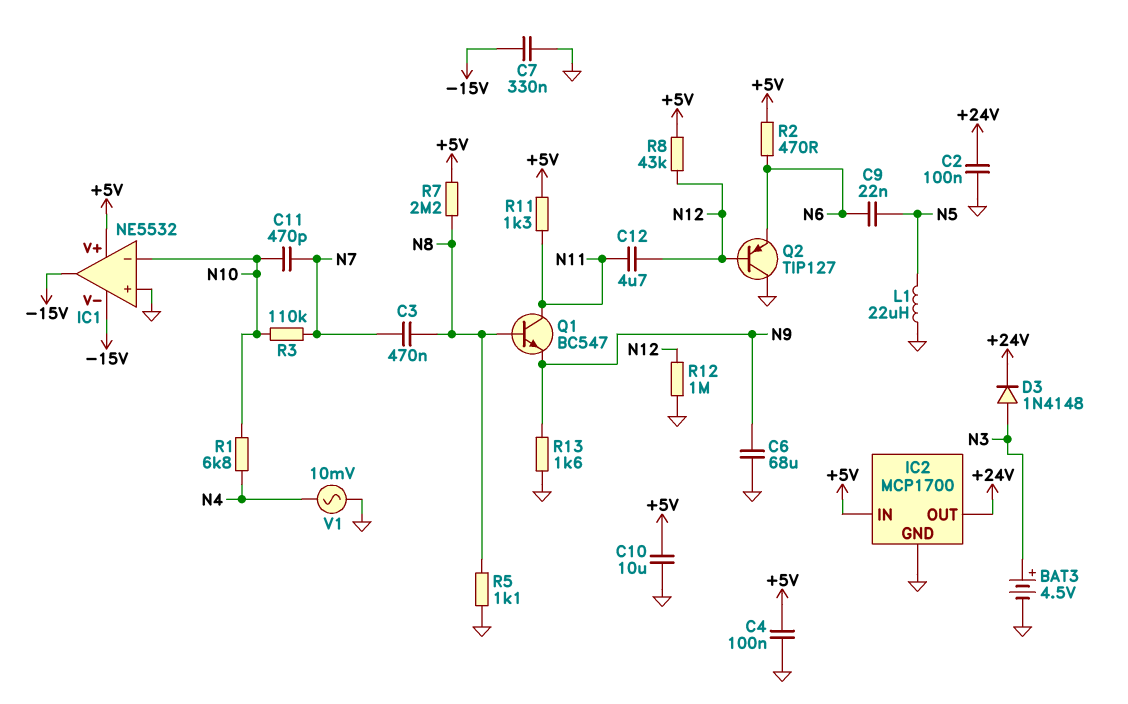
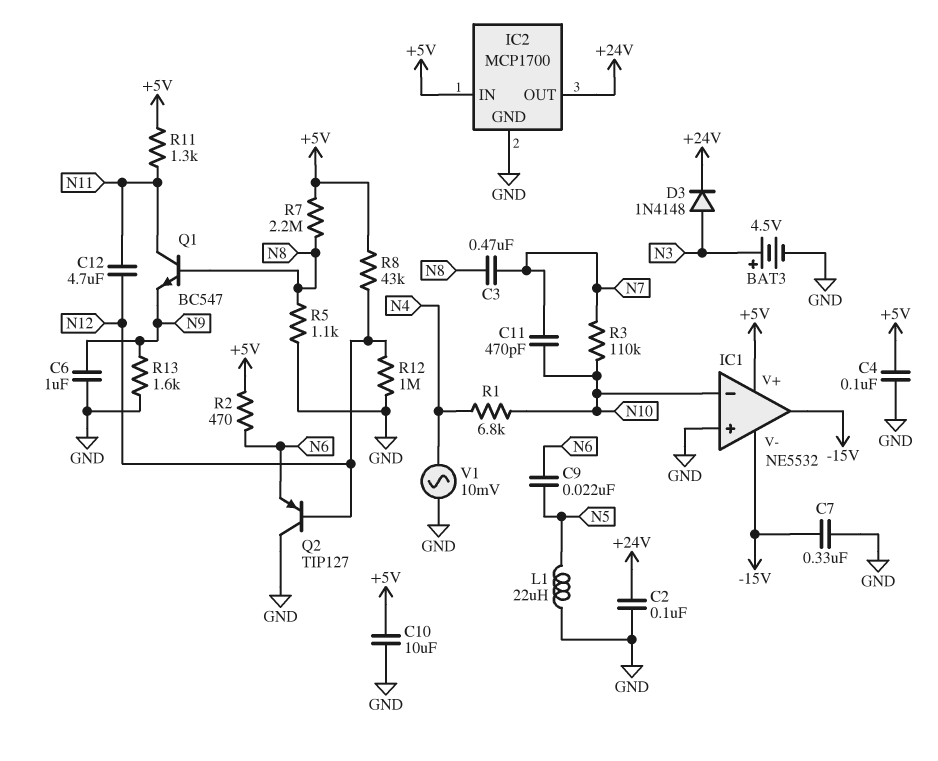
C6: 68uF (GND, N9) -> 1uF (GND, N9)

